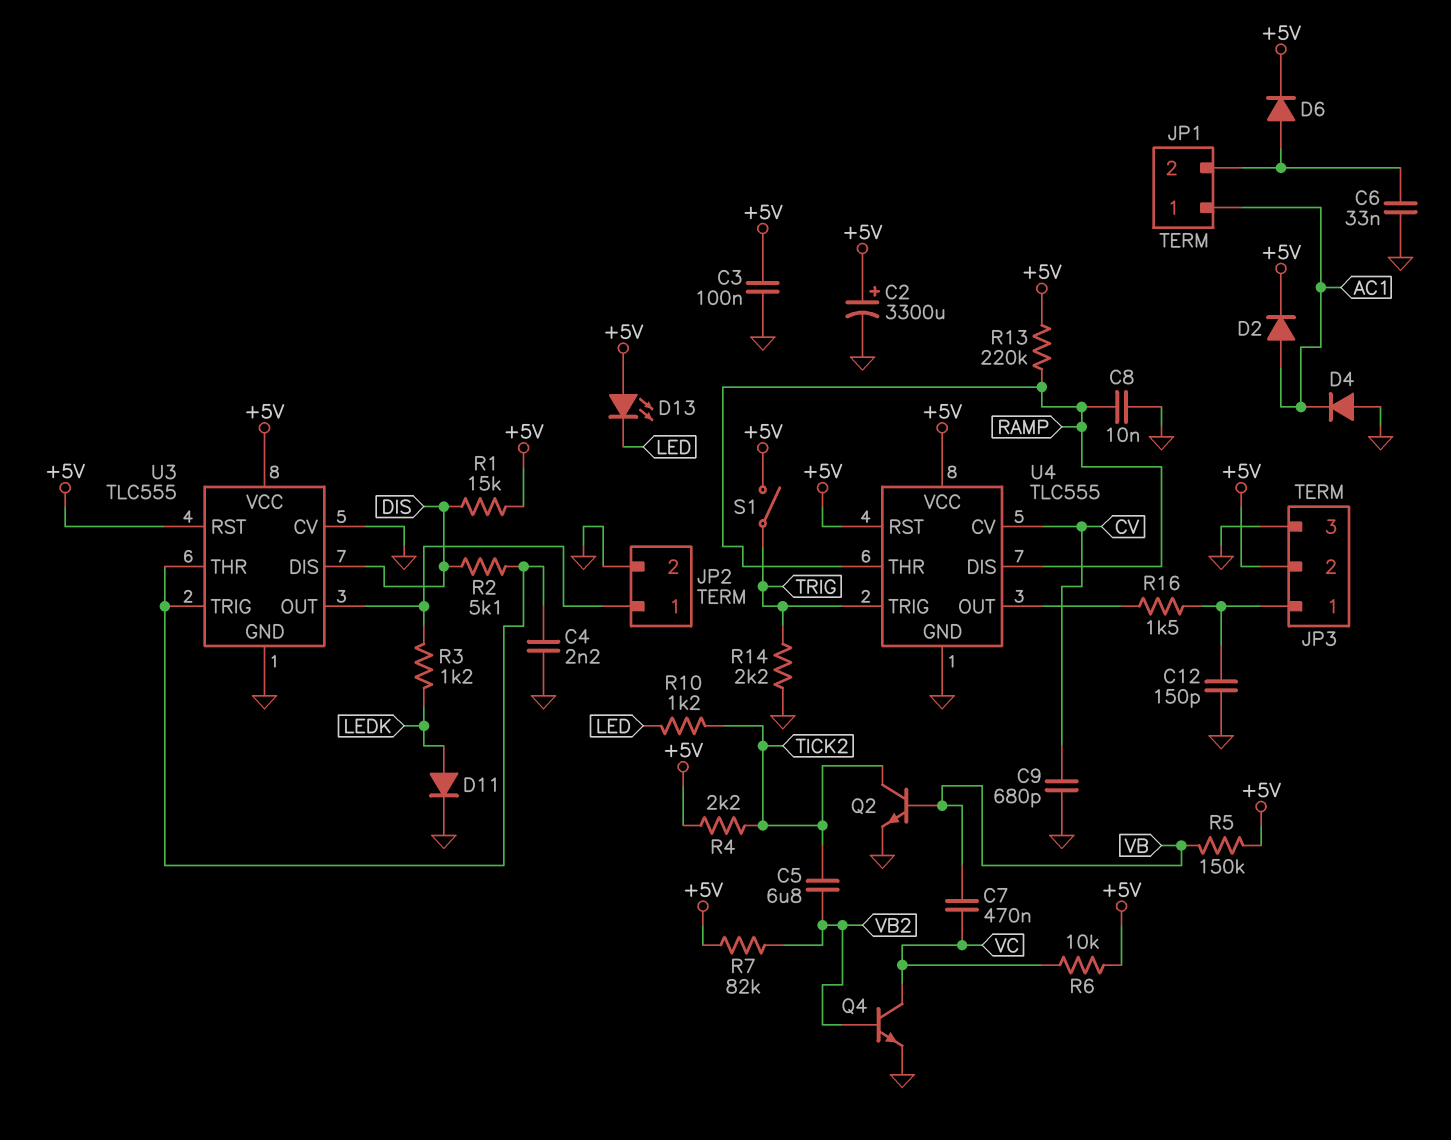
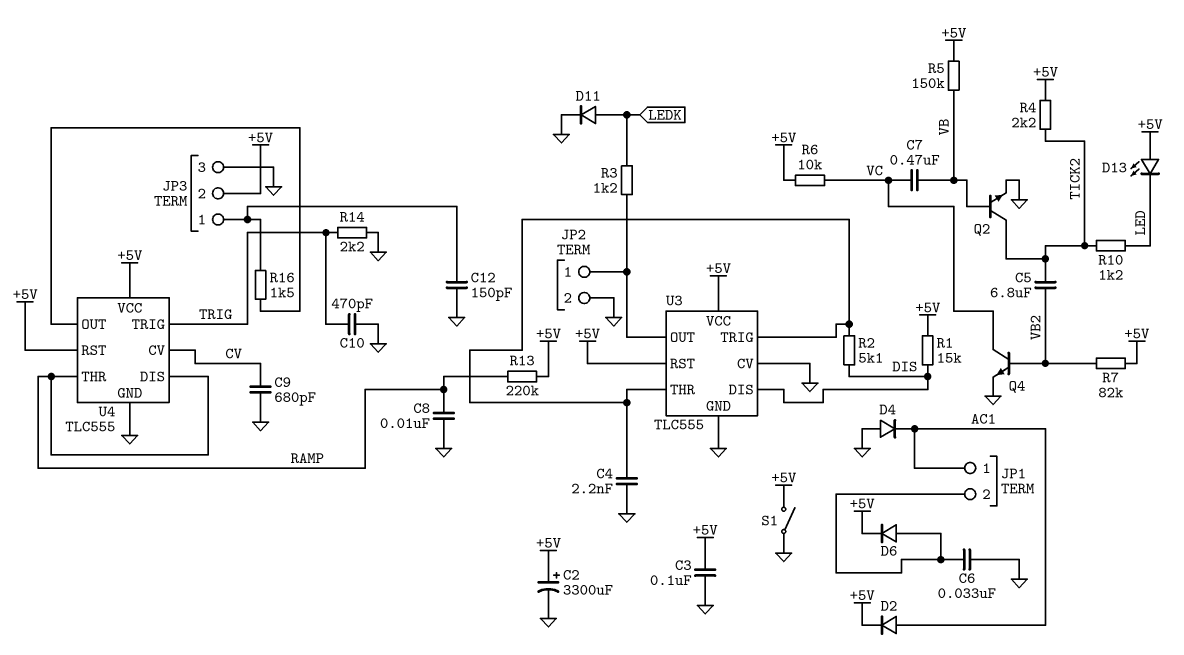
C10: none -> 470pF (GND, TRIG)
S1: switch (+5V, TRIG) -> switch (+5V, GND)

